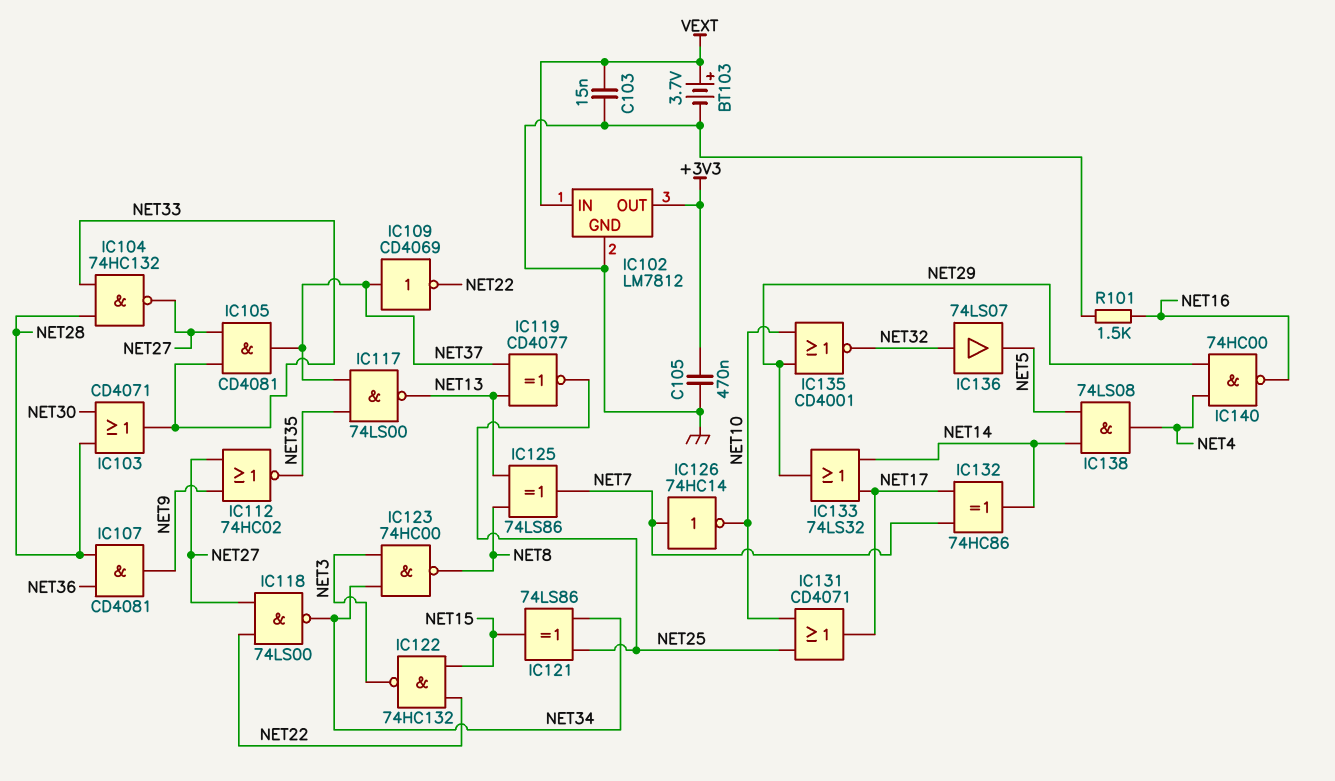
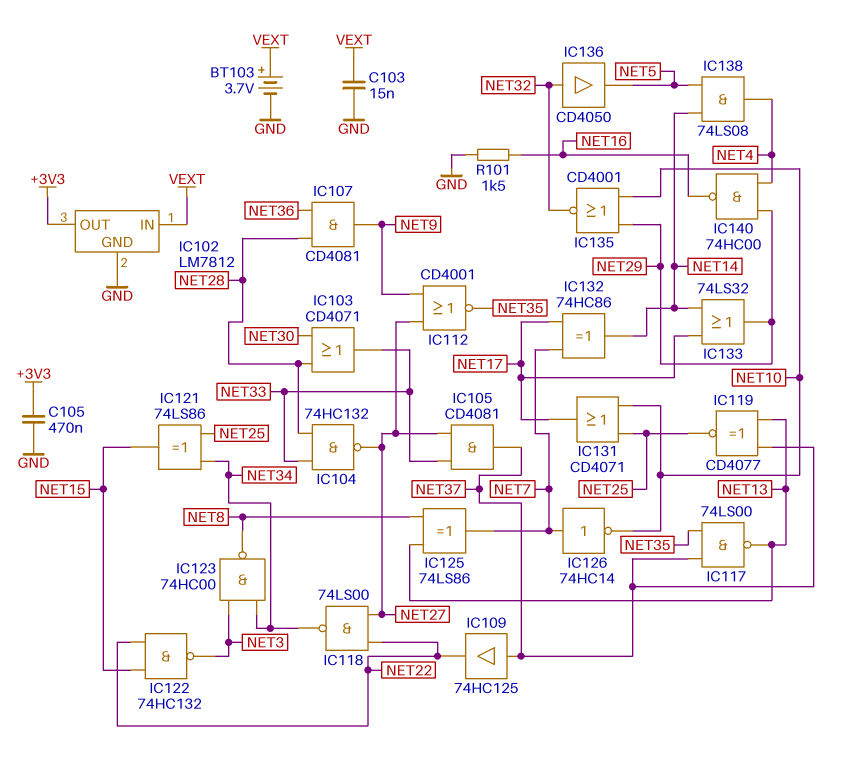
IC109: NOT CD4069 (in NET37, out NET22) -> buffer 74HC125 (in NET37, out NET22)
IC112: NOR 74HC02 (in NET9, in NET27, out NET35) -> NOR CD4001 (in NET9, in NET27, out NET35)
IC136: buffer 74LS07 (in NET32, out NET5) -> buffer CD4050 (in NET32, out NET5)

